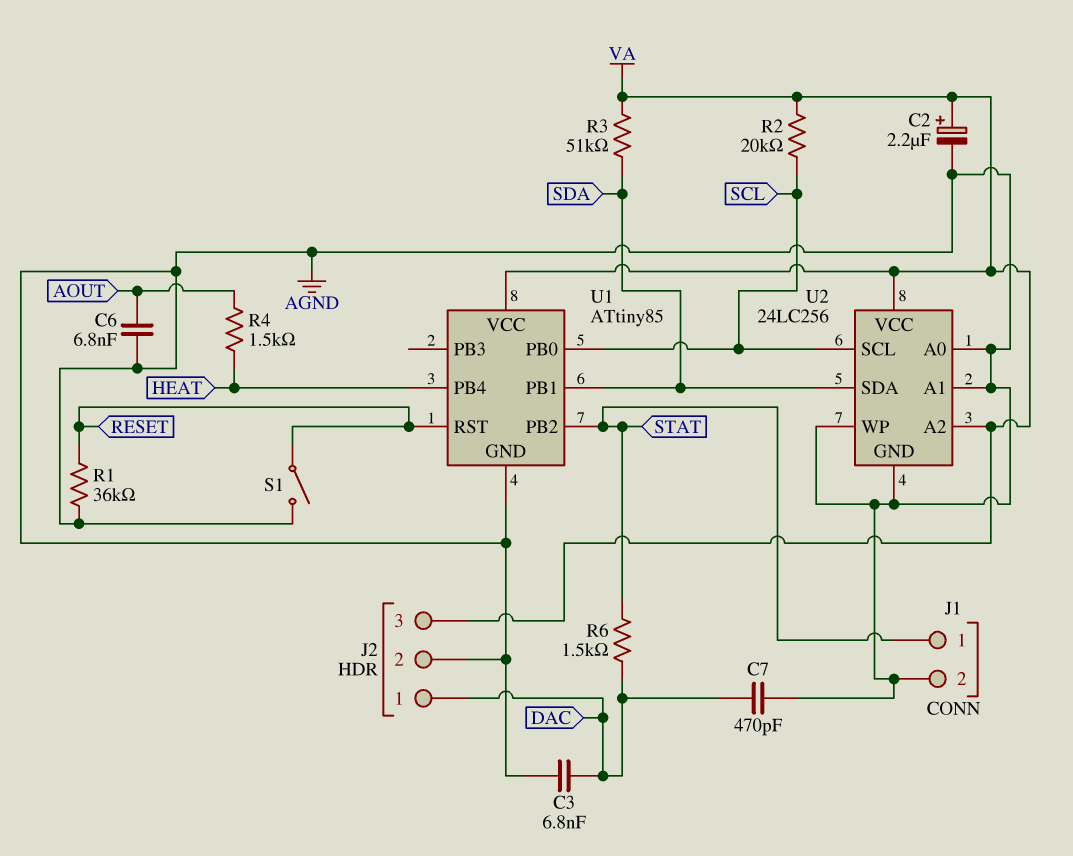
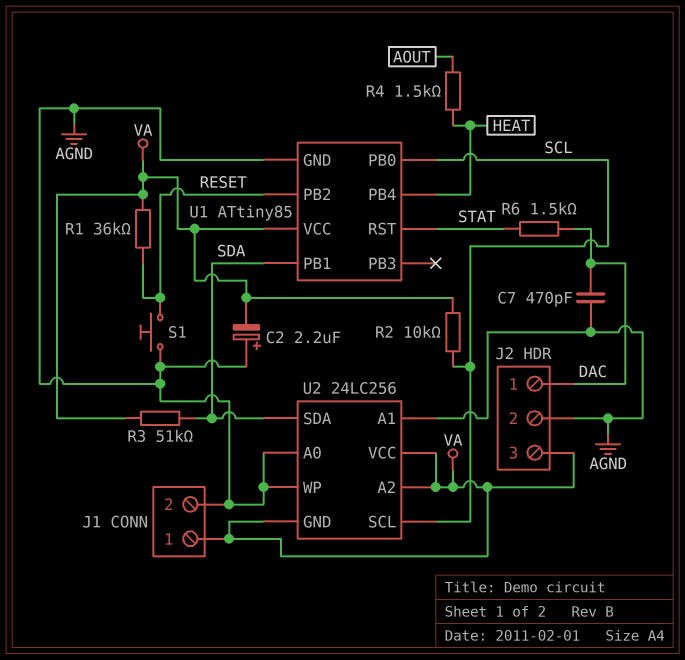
C2: 2.2uF (plus VA, minus AGND) -> 2.2uF (plus AGND, minus VA)
C3: 6.8nF (AGND, DAC) -> none
C6: 6.8nF (AGND, AOUT) -> none
J1 pin 1: STAT -> VA
R1: 36k (AGND, RESET) -> 36k (RESET, VA)
R2: 20k (SCL, VA) -> 10k (SCL, VA)
S1: switch (AGND, RESET) -> button (AGND, RESET)
U1 pin PB2: STAT -> RESET
U1 pin RST: RESET -> STAT
U2 pin GND: AGND -> VA

